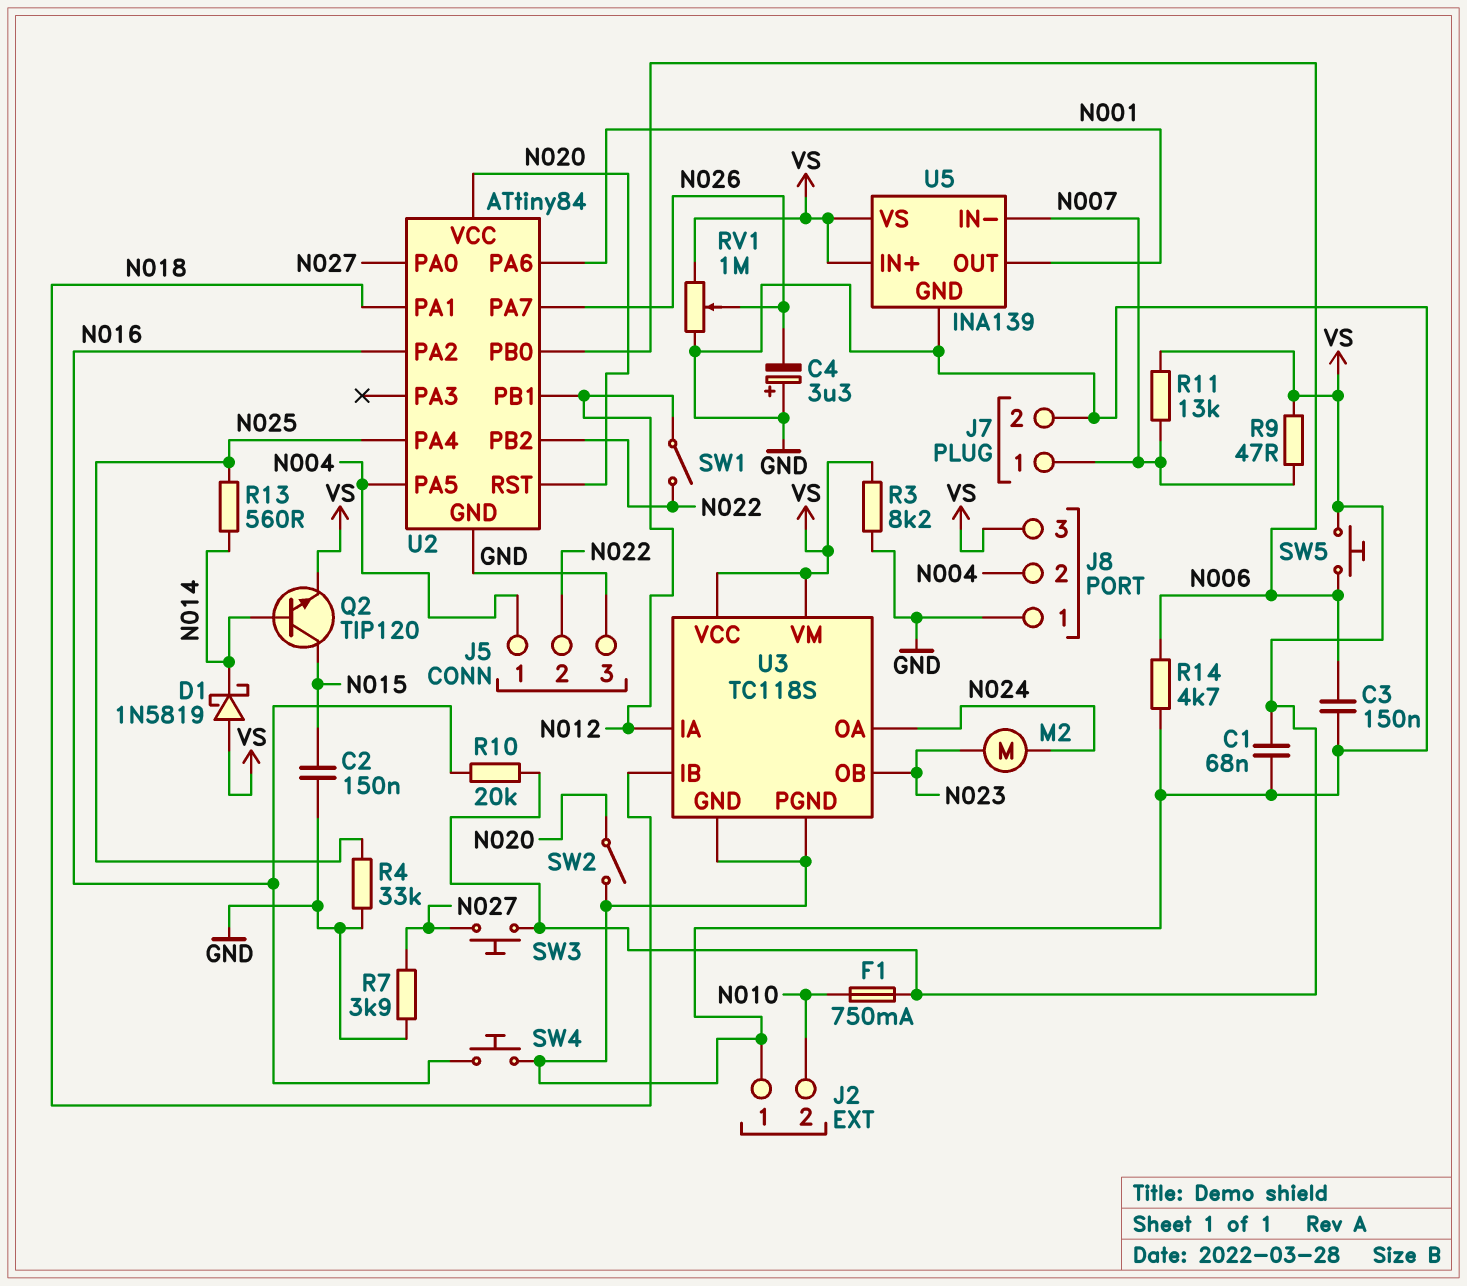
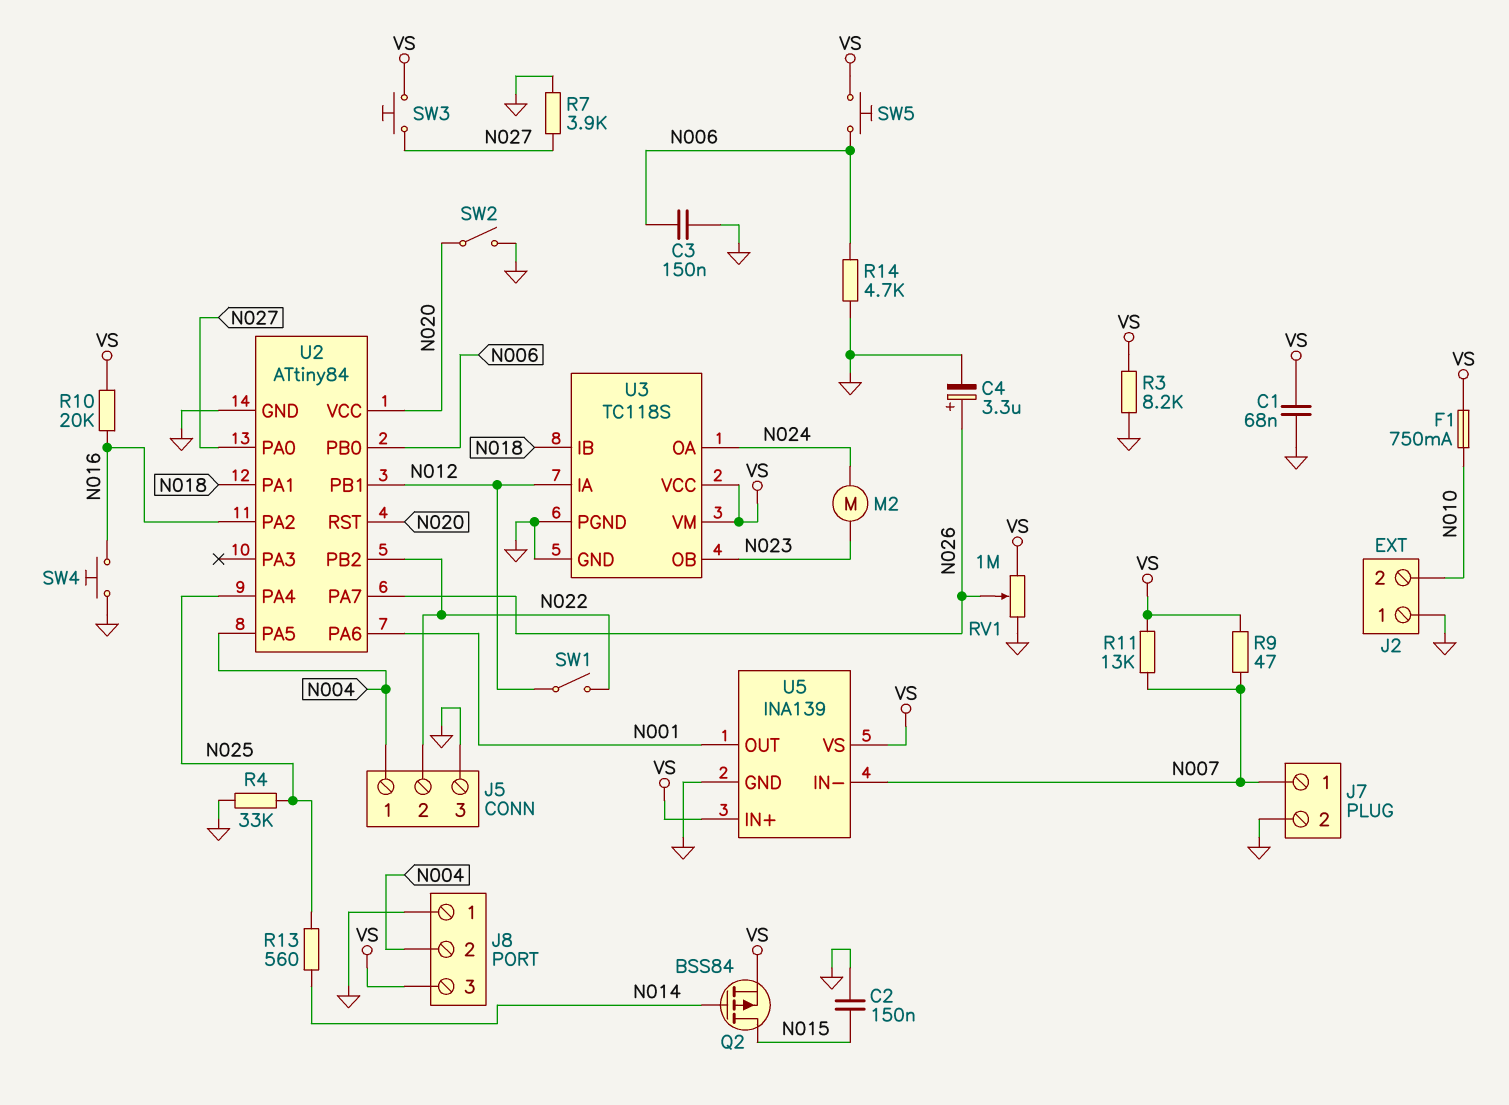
C4: 3.3uF (plus GND, minus N026) -> 3.3uF (plus N026, minus GND)
D1: schottky 1N5819 (A VS, K N014) -> none
Q2: NPN TIP120 (B N014, C N015, E VS) -> PMOS BSS84 (G N014, D N015, S VS)

